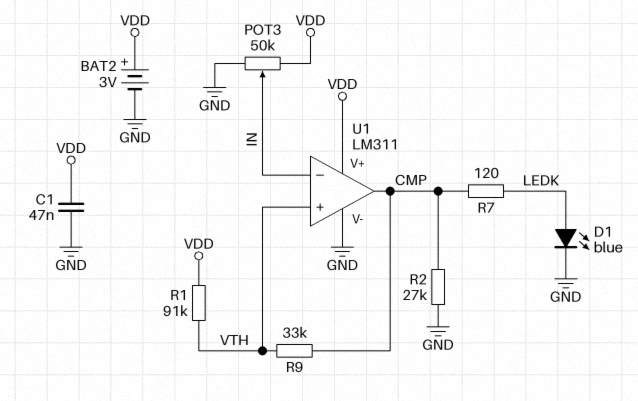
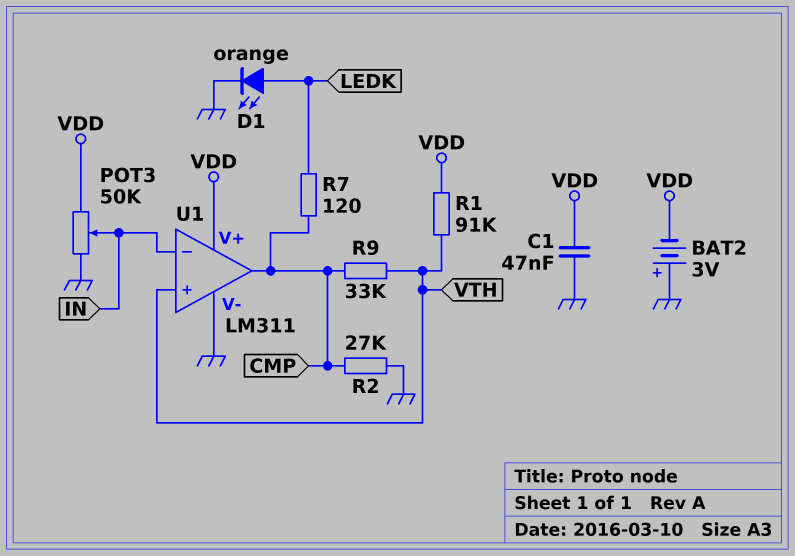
BAT2: 3V (plus VDD, minus GND) -> 3V (plus GND, minus VDD)
D1: LED blue (A LEDK, K GND) -> LED orange (A LEDK, K GND)

